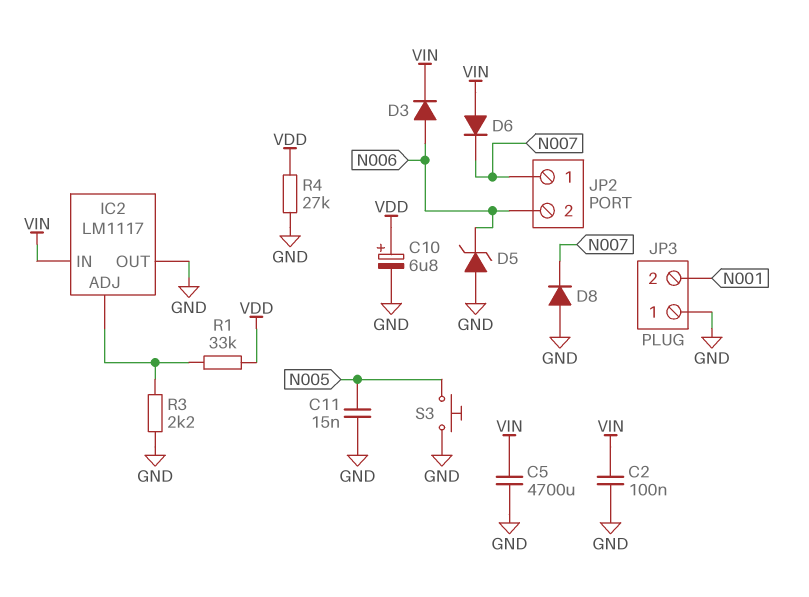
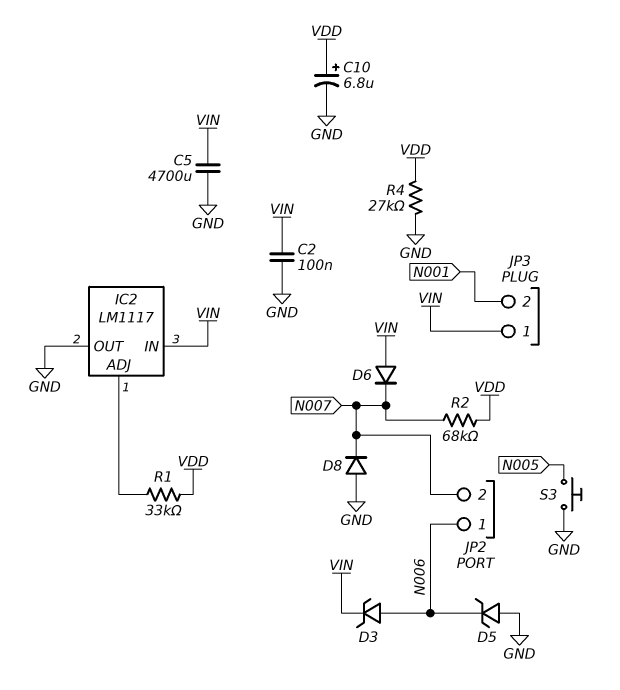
C11: 15nF (GND, N005) -> none
D3: diode (A N006, K VIN) -> zener (A N006, K VIN)
JP2 pin 1: N007 -> N006
JP2 pin 2: N006 -> N007
JP3 pin 1: GND -> VIN
R2: none -> 68k (N007, VDD)
R3: 2.2k (GND, IC2/ADJ) -> none

